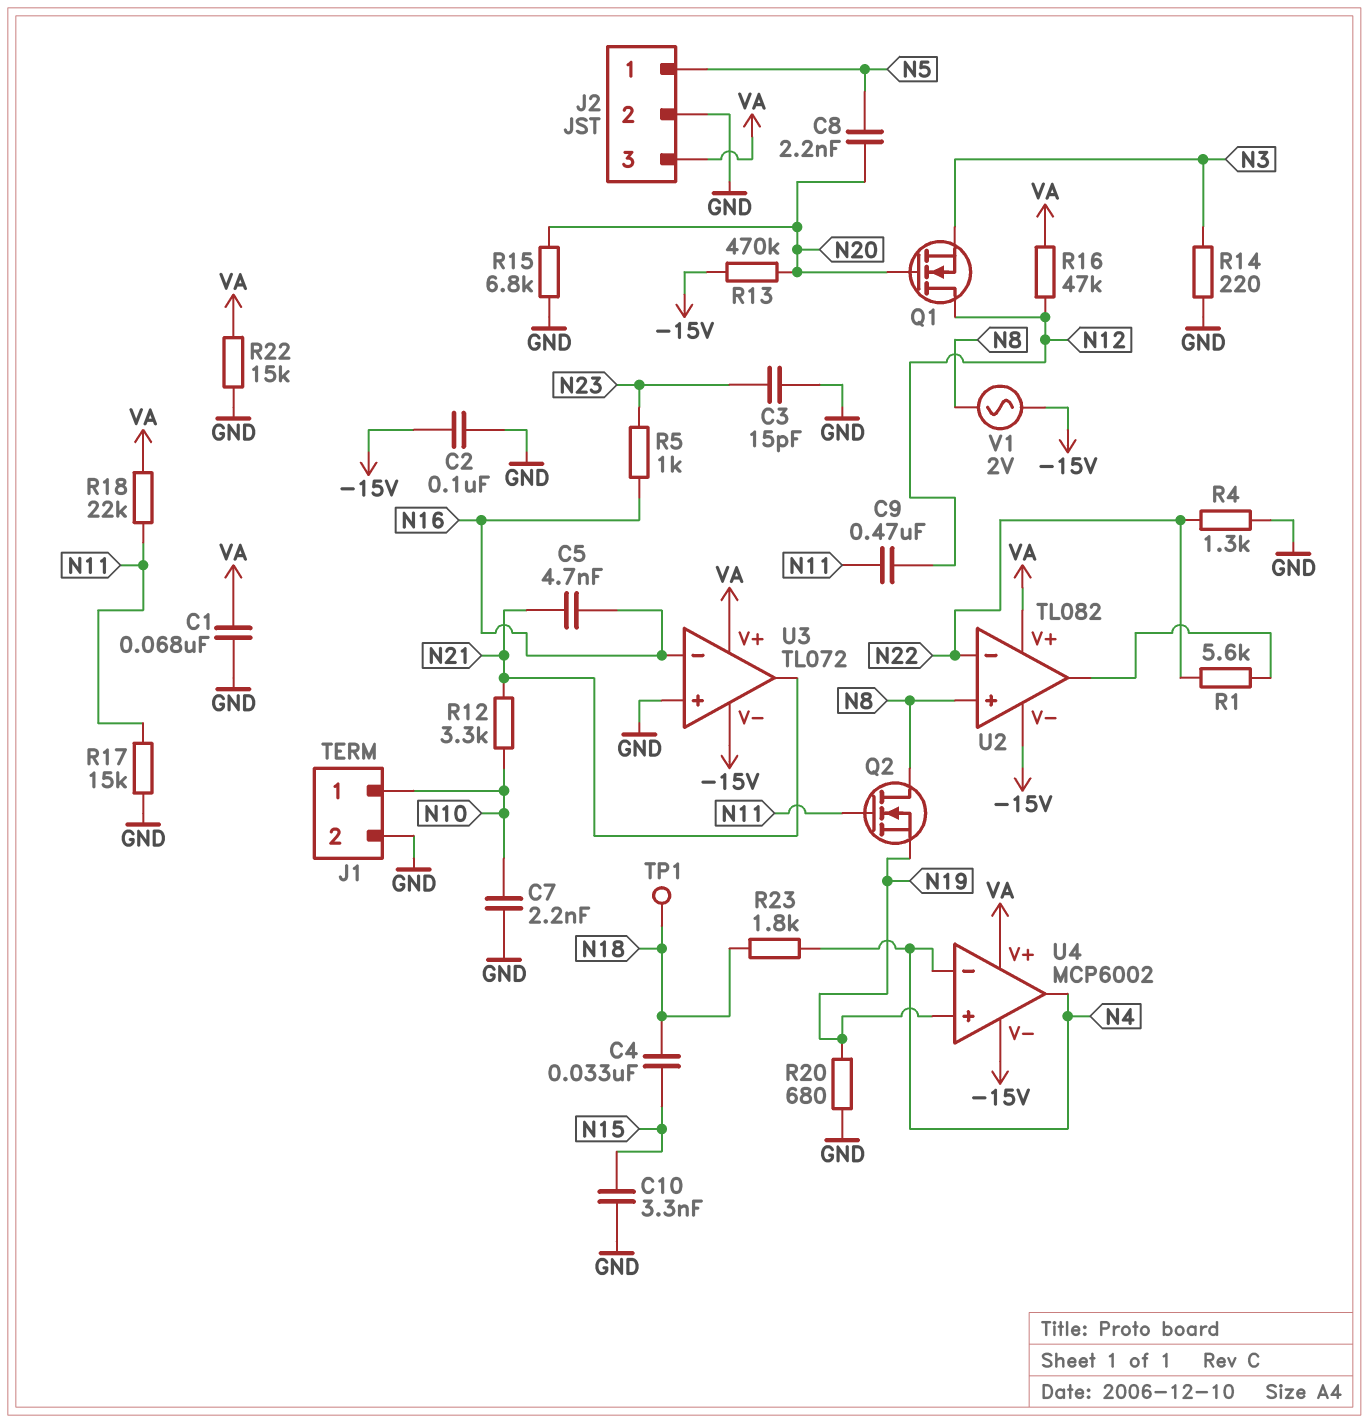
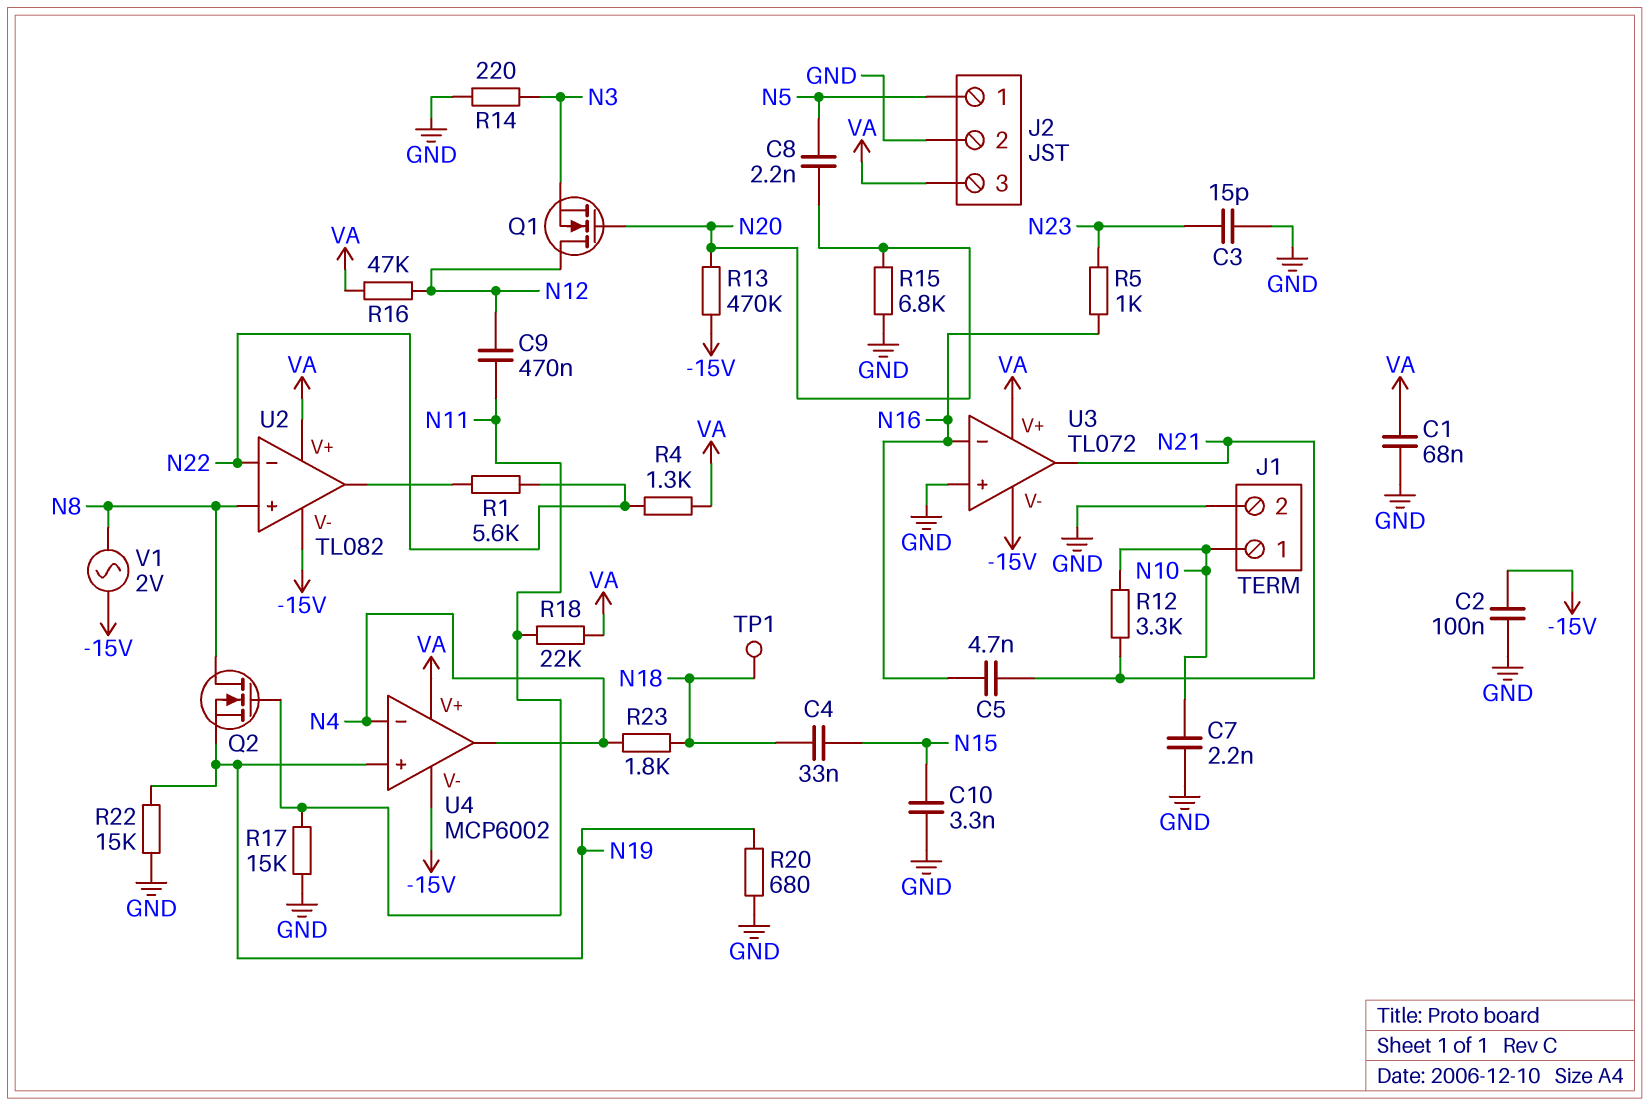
R4: 1.3k (GND, N22) -> 1.3k (N22, VA)
R22: 15k (GND, VA) -> 15k (GND, N19)

